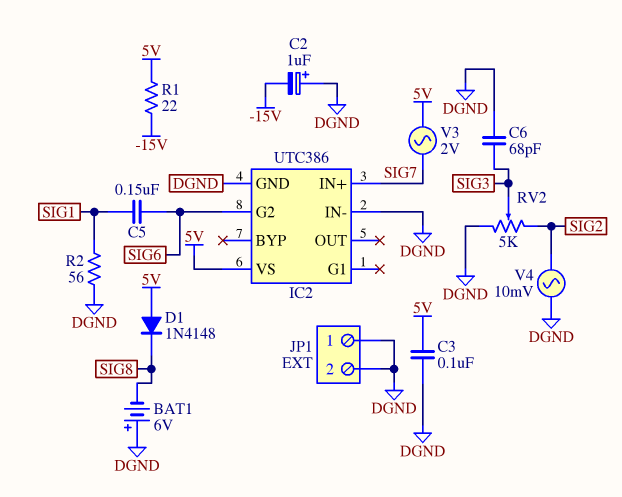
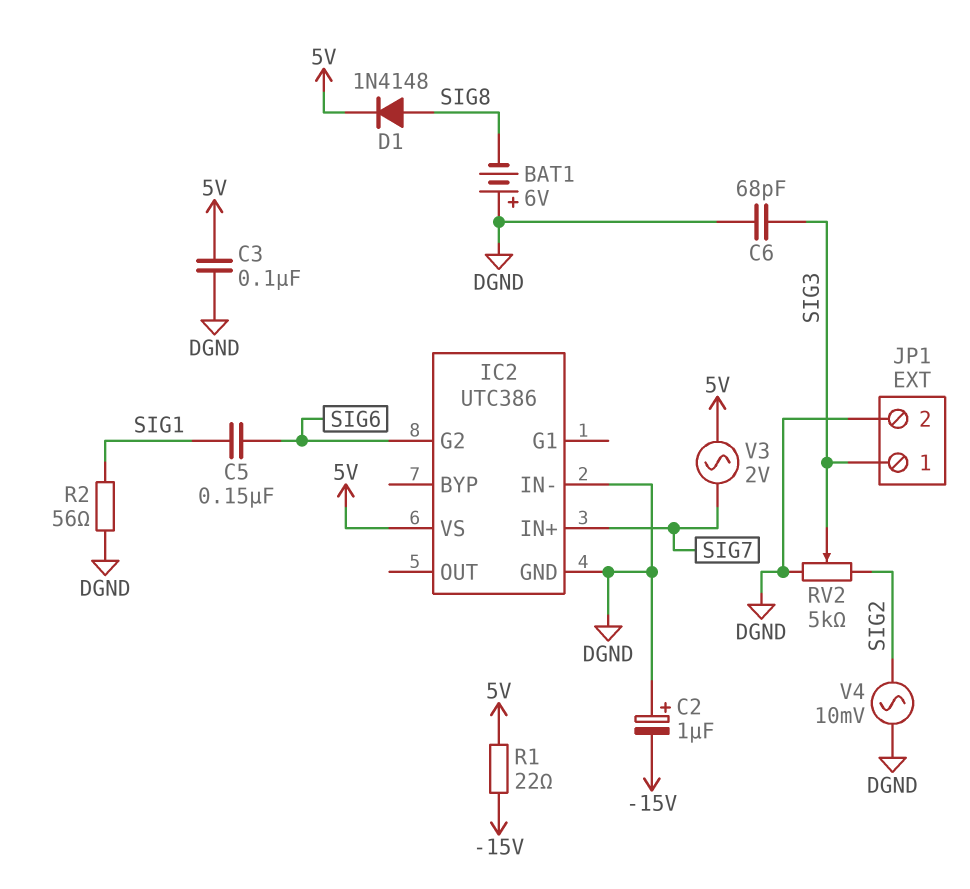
D1: diode 1N4148 (A 5V, K SIG8) -> diode 1N4148 (A SIG8, K 5V)
JP1 pin 1: DGND -> SIG3

